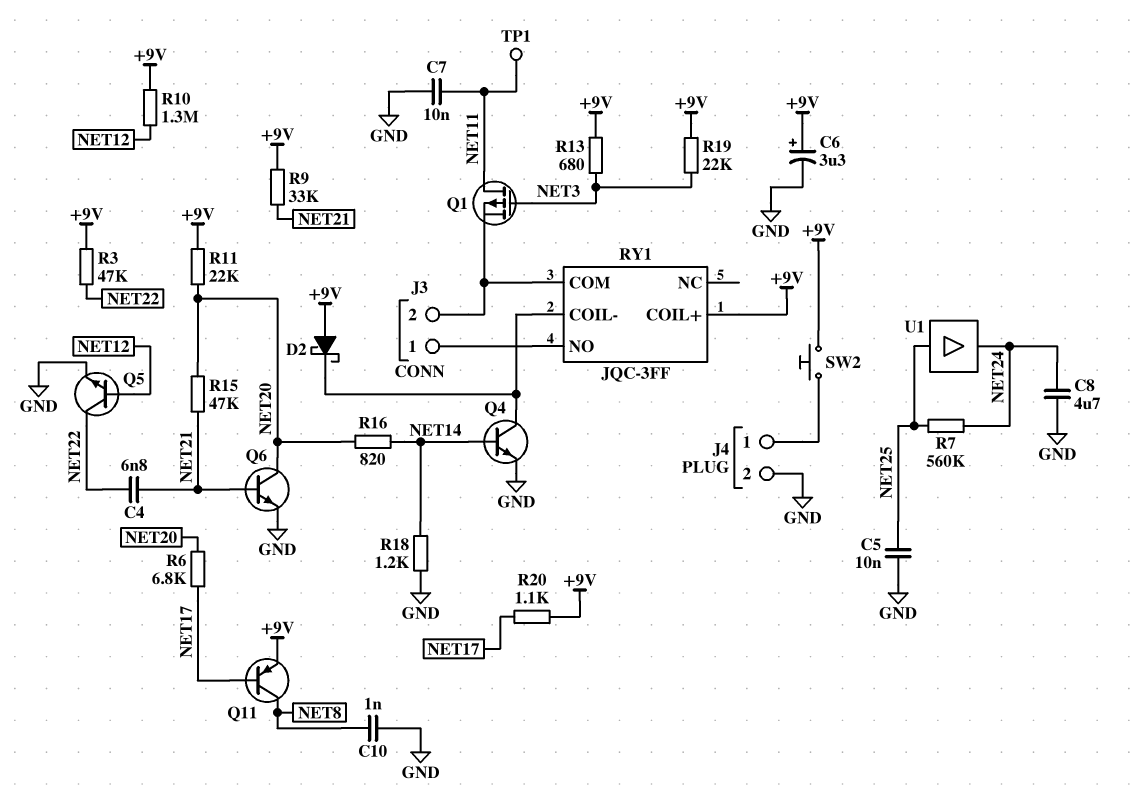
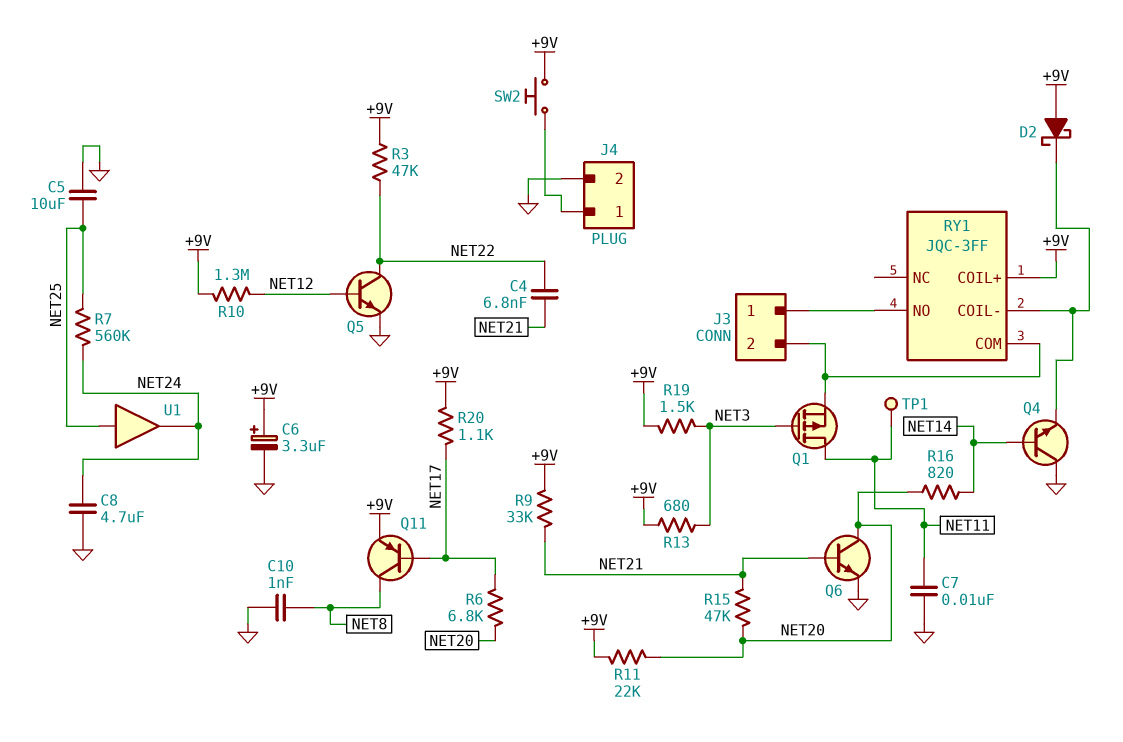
C5: 10nF (GND, NET25) -> 10uF (GND, NET25)
Q4: NPN (B NET14, C RY1/COIL-, E GND) -> NPN (B NET14, C GND, E RY1/COIL-)
R18: 1.2k (GND, NET14) -> none
R19: 22k (+9V, NET3) -> 1.5k (+9V, NET3)

